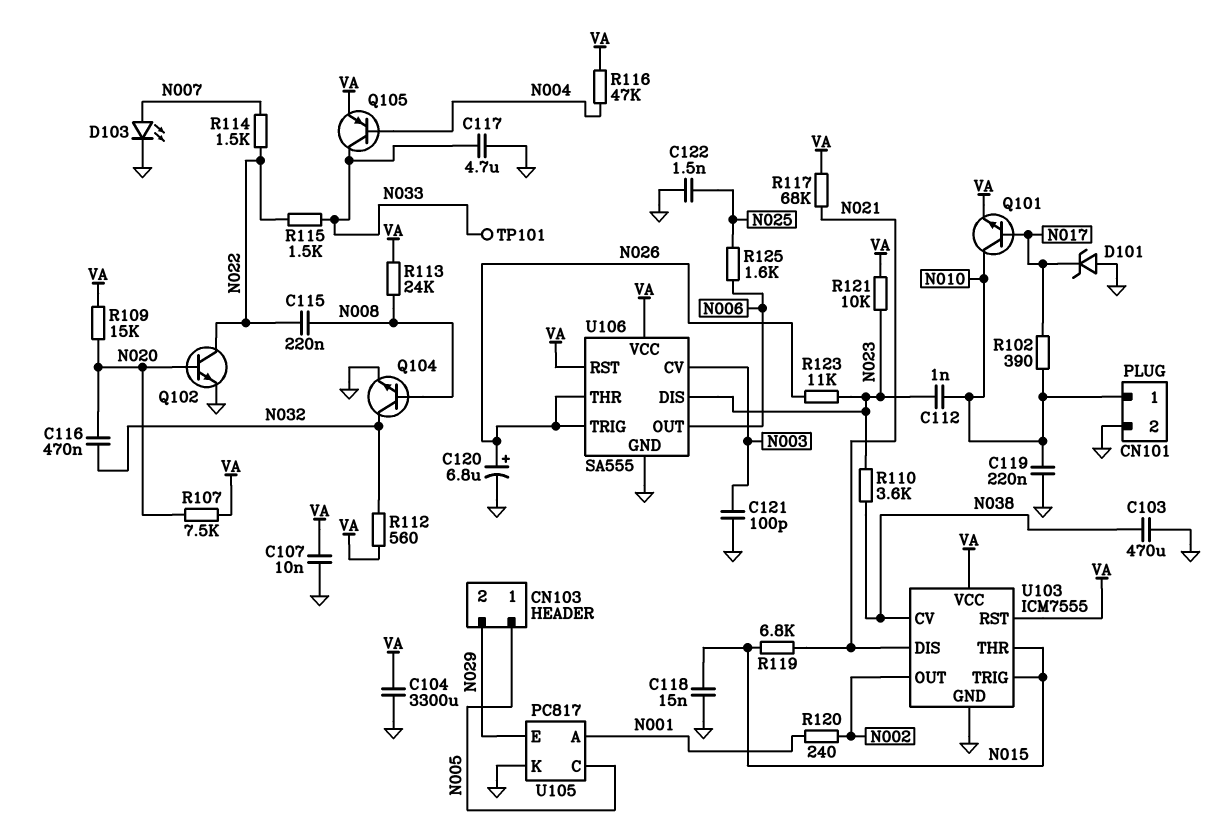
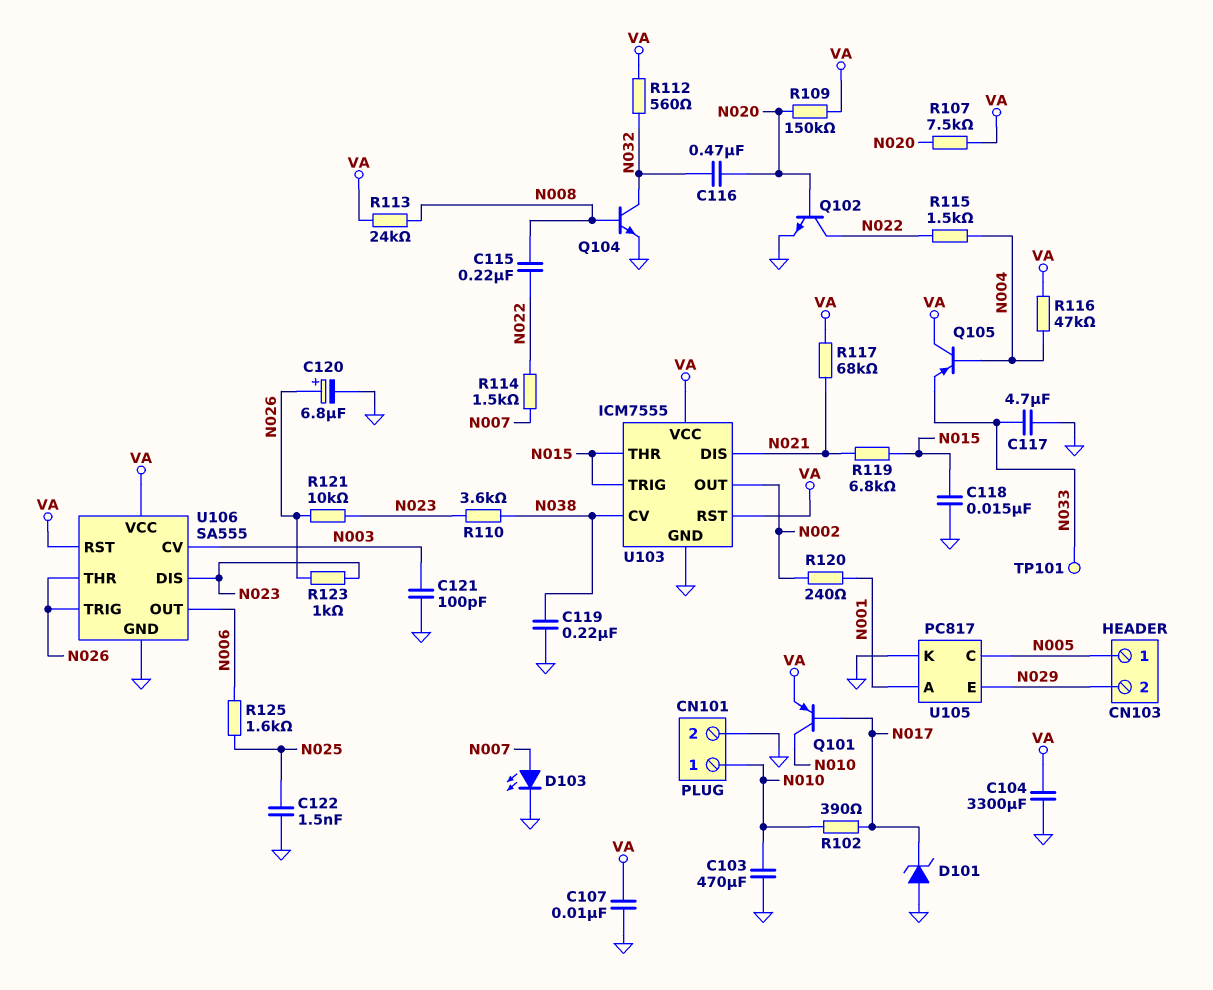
C103: 470uF (GND, N038) -> 470uF (GND, N010)
C112: 1nF (N010, N023) -> none
C119: 220nF (GND, N010) -> 220nF (GND, N038)
Q101: NPN (B N017, C N010, E VA) -> PNP (B N017, C N010, E VA)
Q105: PNP (B N004, C N033, E VA) -> PNP (B N004, C VA, E N033)
R109: 15k (N020, VA) -> 150k (N020, VA)
R115: 1.5k (N022, N033) -> 1.5k (N004, N022)
R121: 10k (N023, VA) -> 10k (N023, N026)
R123: 11k (N023, N026) -> 1k (N023, N026)

